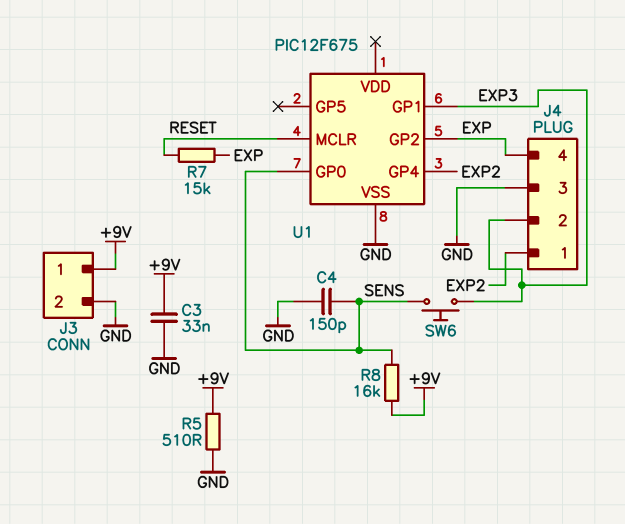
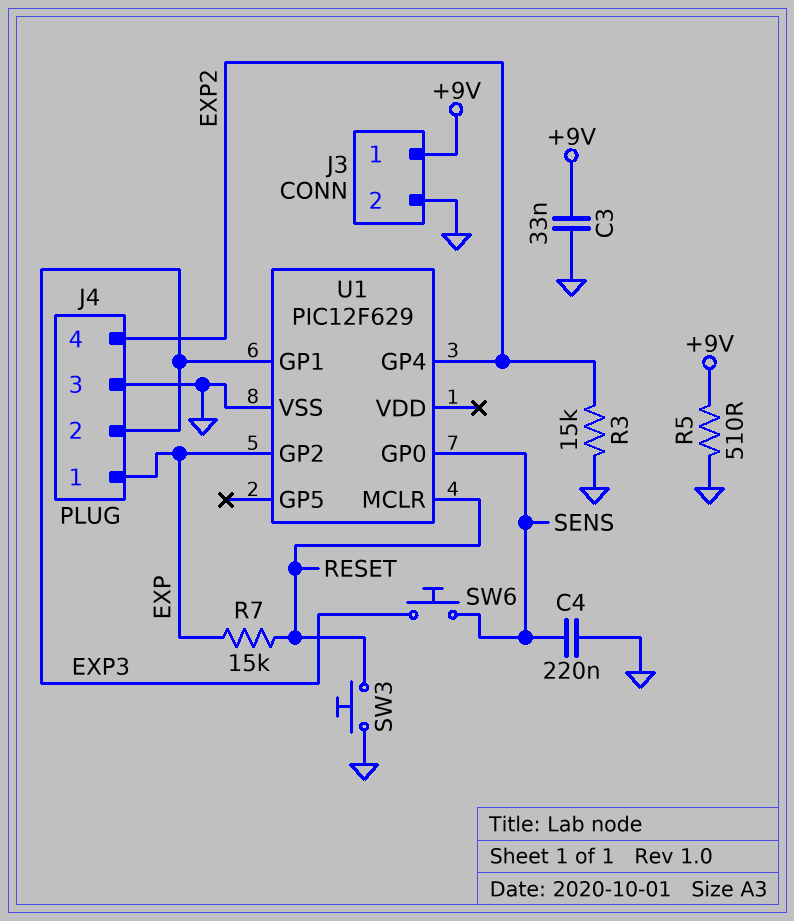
C4: 150pF (GND, SENS) -> 220nF (GND, SENS)
J4 pin 1: EXP2 -> EXP
J4 pin 4: EXP -> EXP2
R3: none -> 15k (EXP2, GND)
R8: 16k (+9V, SENS) -> none
SW3: none -> button (GND, RESET)
U1: PIC12F675 -> PIC12F629

